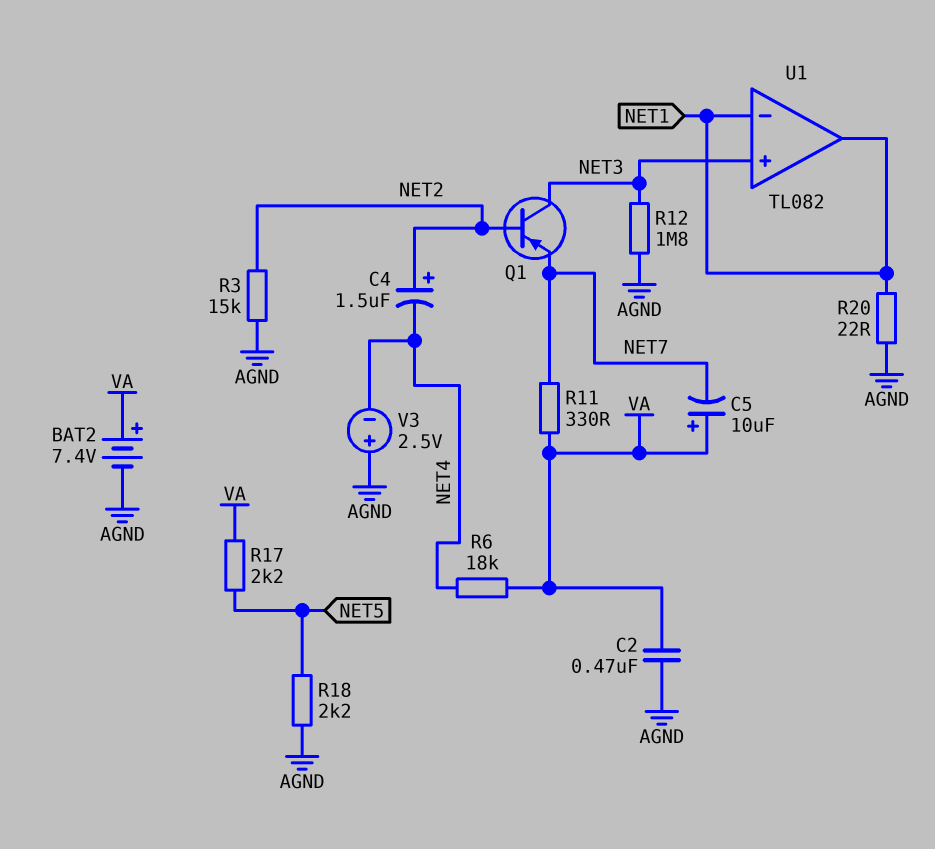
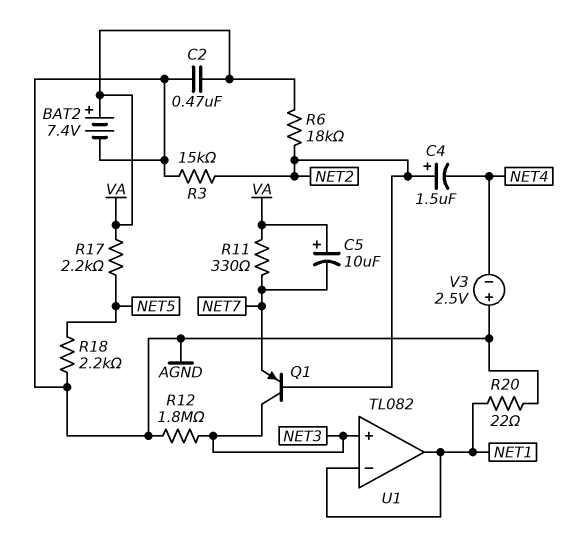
R6: 18k (NET4, VA) -> 18k (NET2, VA)

